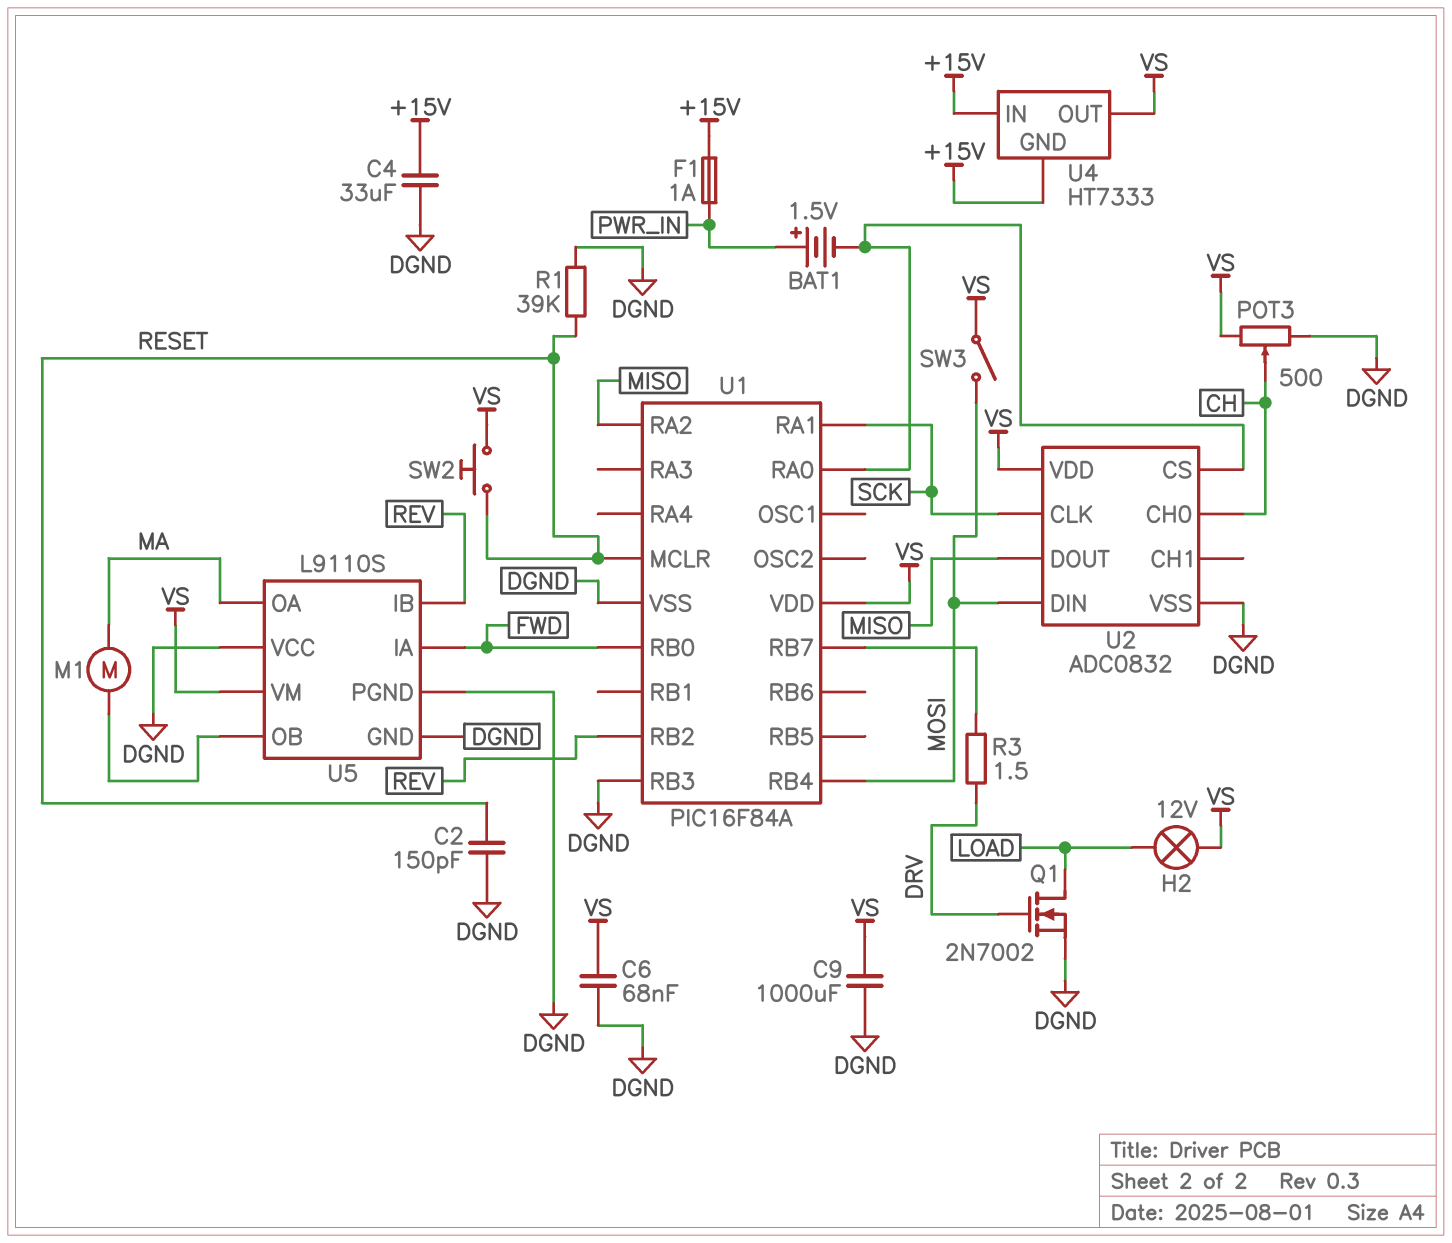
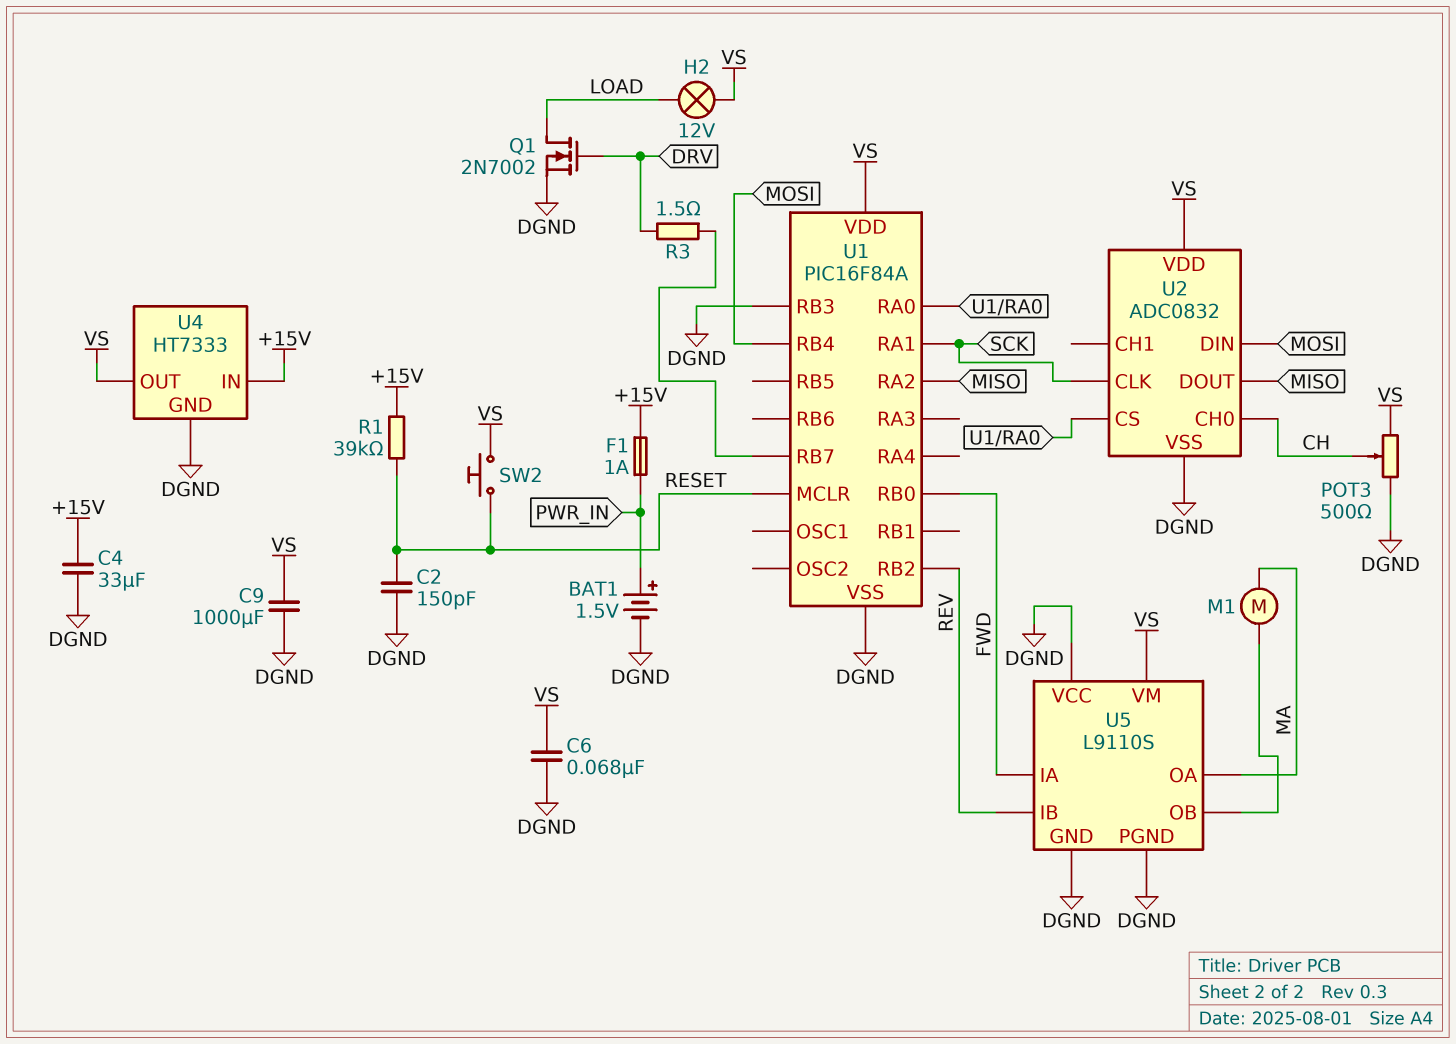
BAT1: 1.5V (plus PWR_IN, minus U1/RA0) -> 1.5V (plus PWR_IN, minus DGND)
R1: 39k (DGND, RESET) -> 39k (+15V, RESET)
SW3: switch (MOSI, VS) -> none
U4 pin GND: +15V -> DGND

